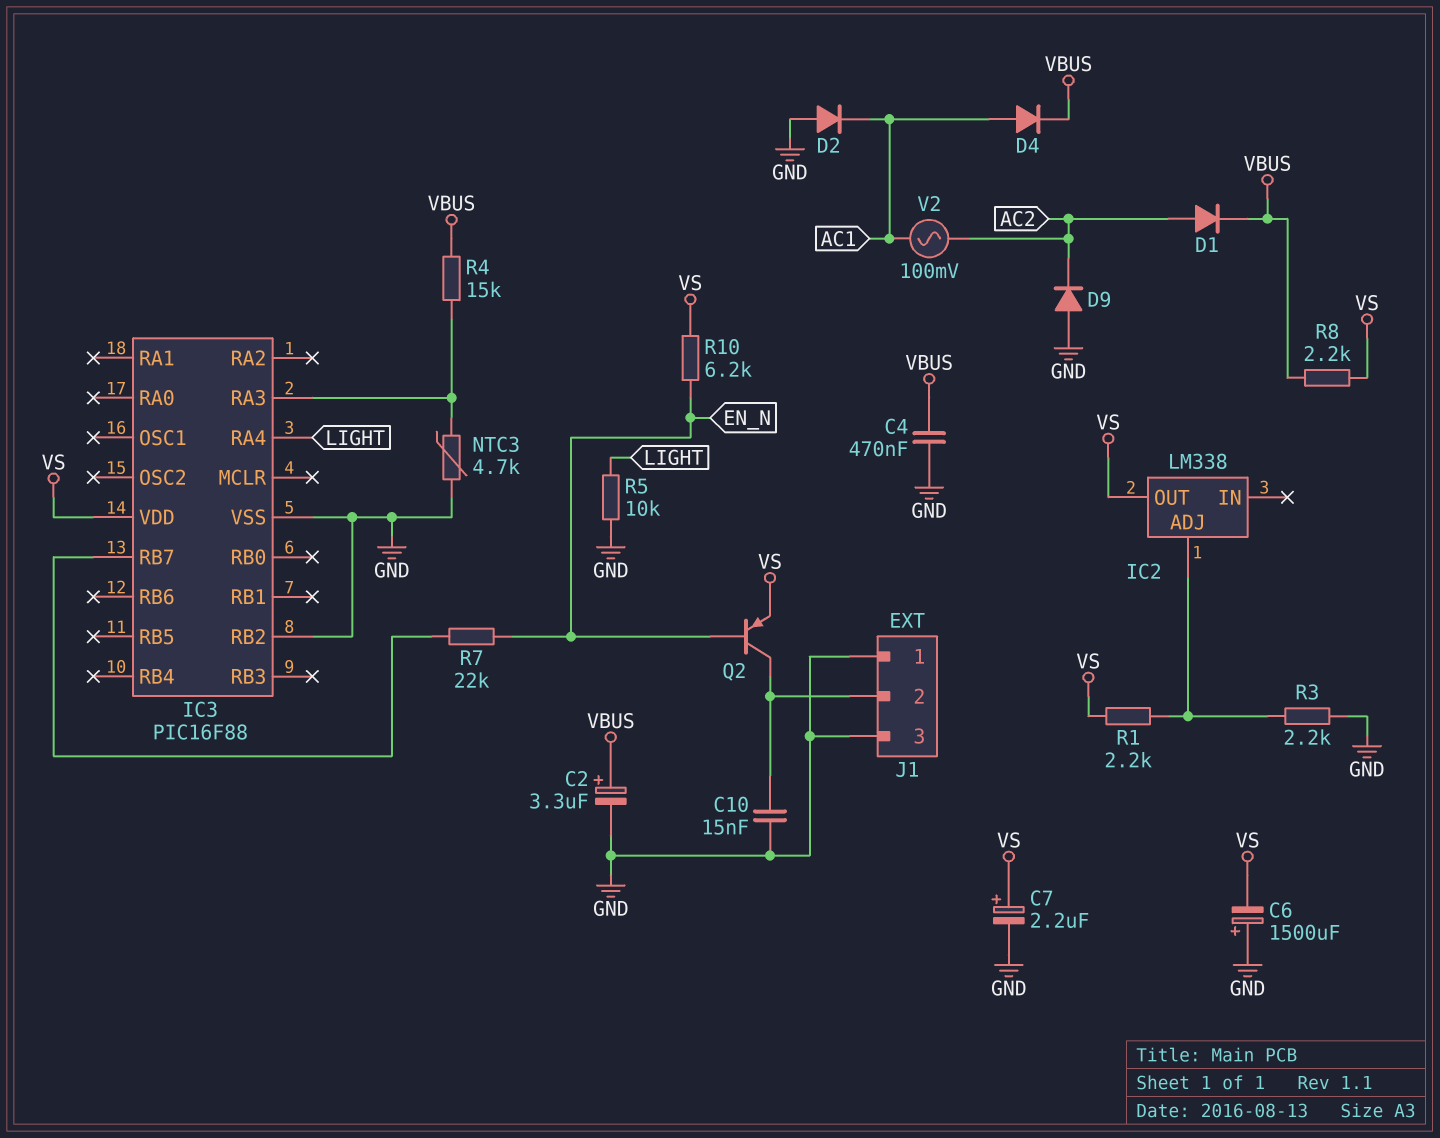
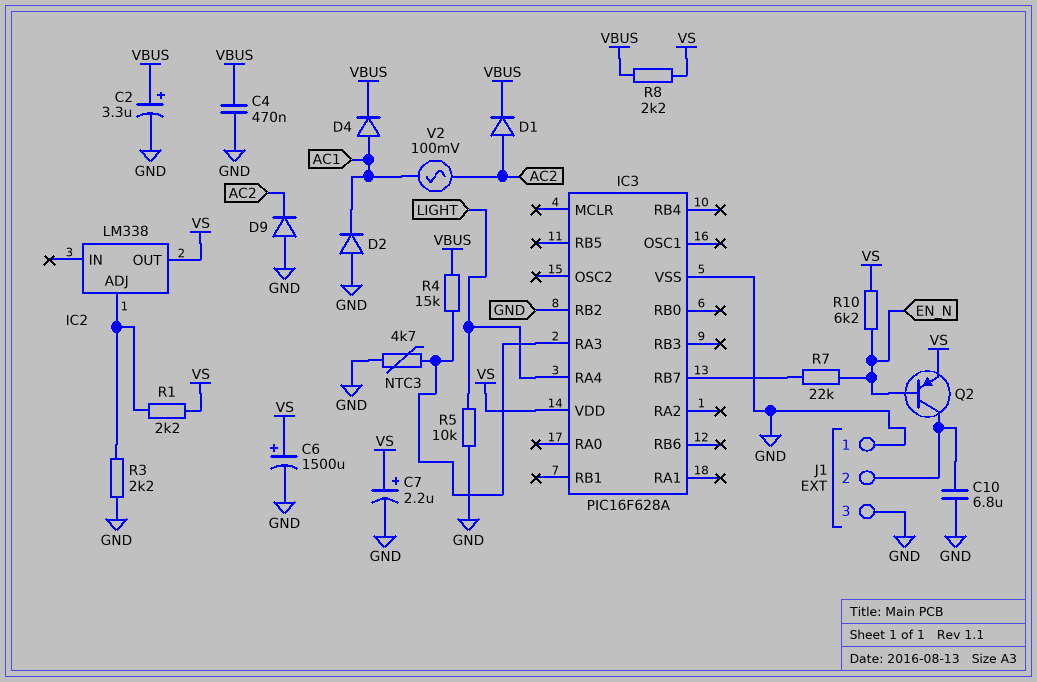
C6: 1500uF (plus GND, minus VS) -> 1500uF (plus VS, minus GND)
C10: 15nF (GND, J1/2) -> 6.8uF (GND, J1/2)
IC3: PIC16F88 -> PIC16F628A

